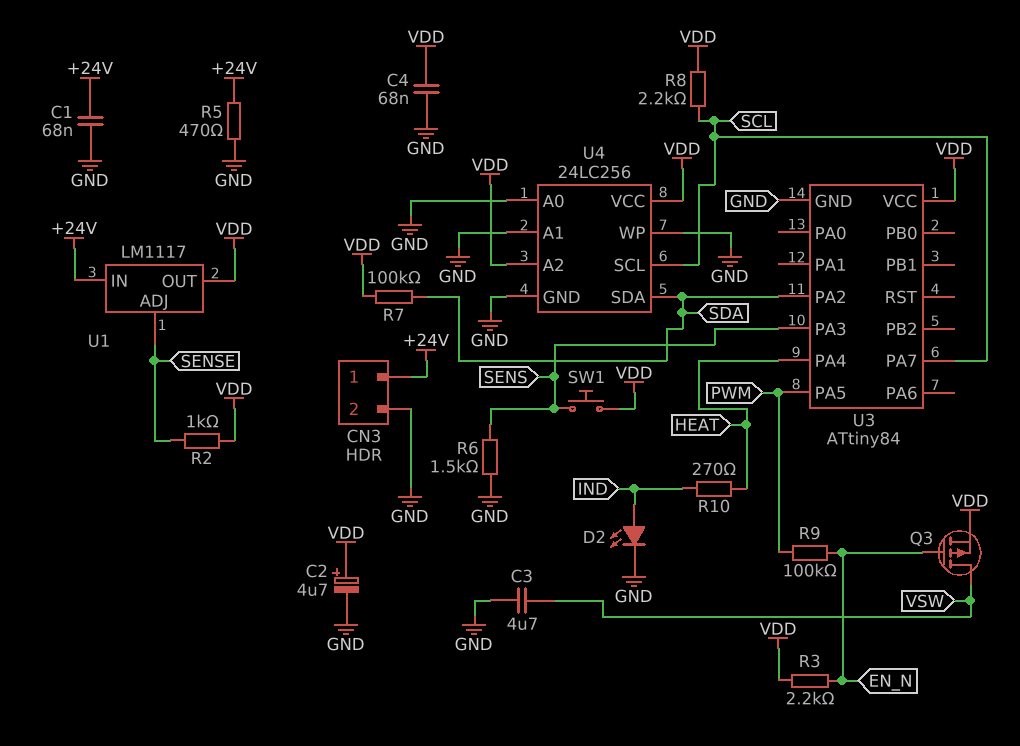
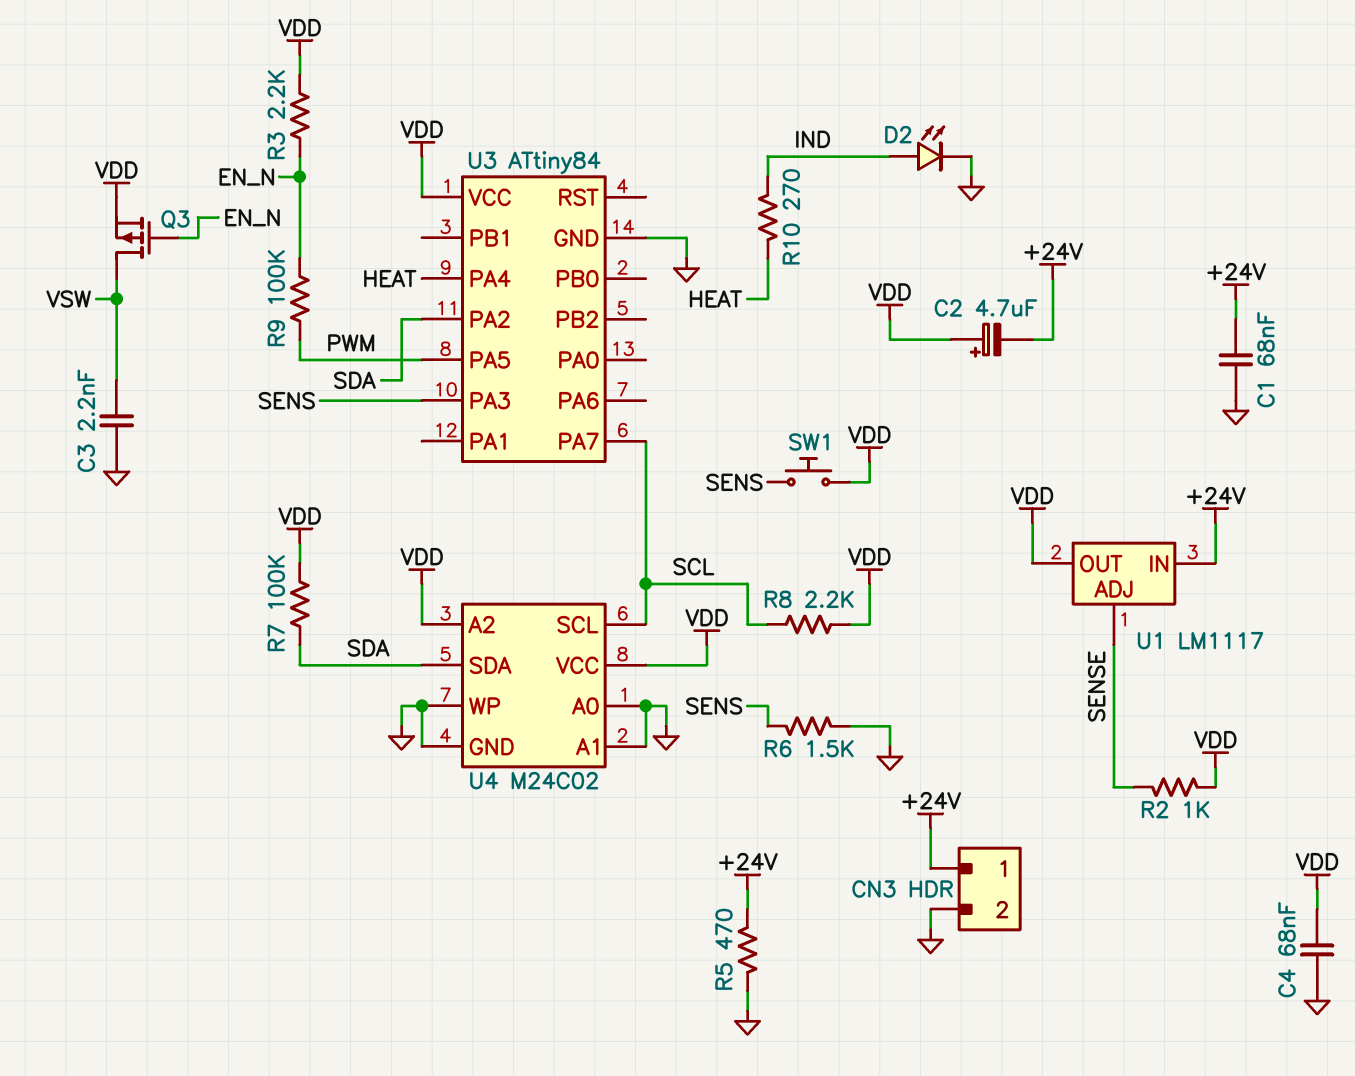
C2: 4.7uF (plus VDD, minus GND) -> 4.7uF (plus VDD, minus +24V)
C3: 4.7uF (GND, VSW) -> 2.2nF (GND, VSW)
U4: 24LC256 -> M24C02

